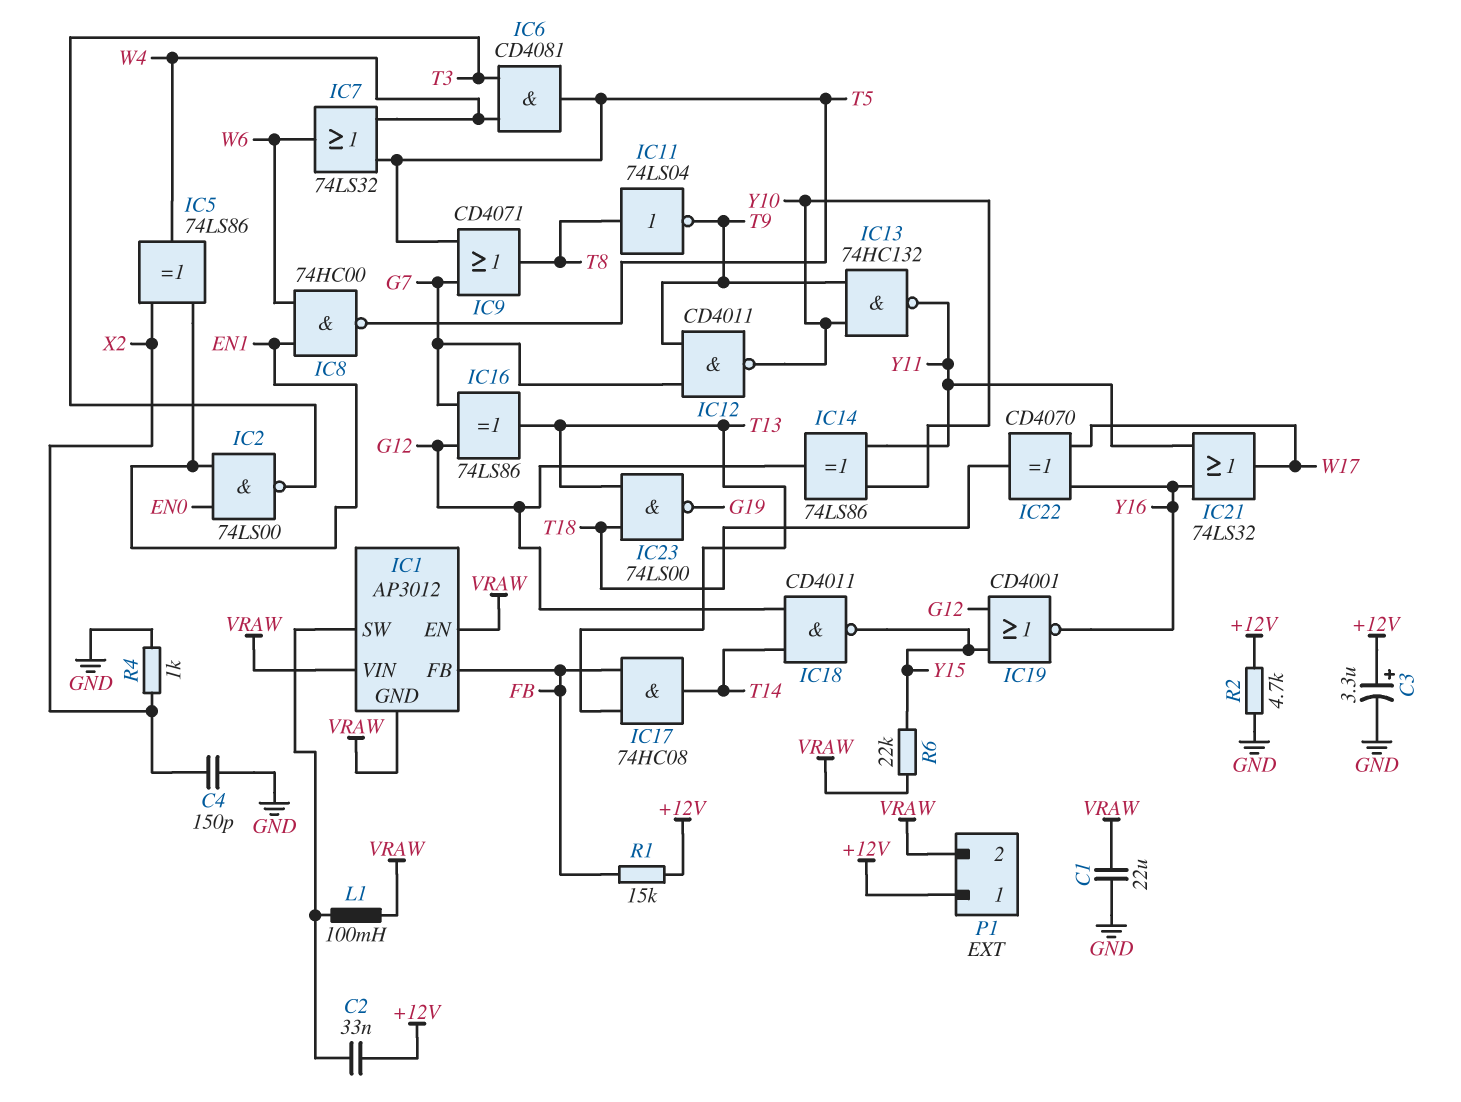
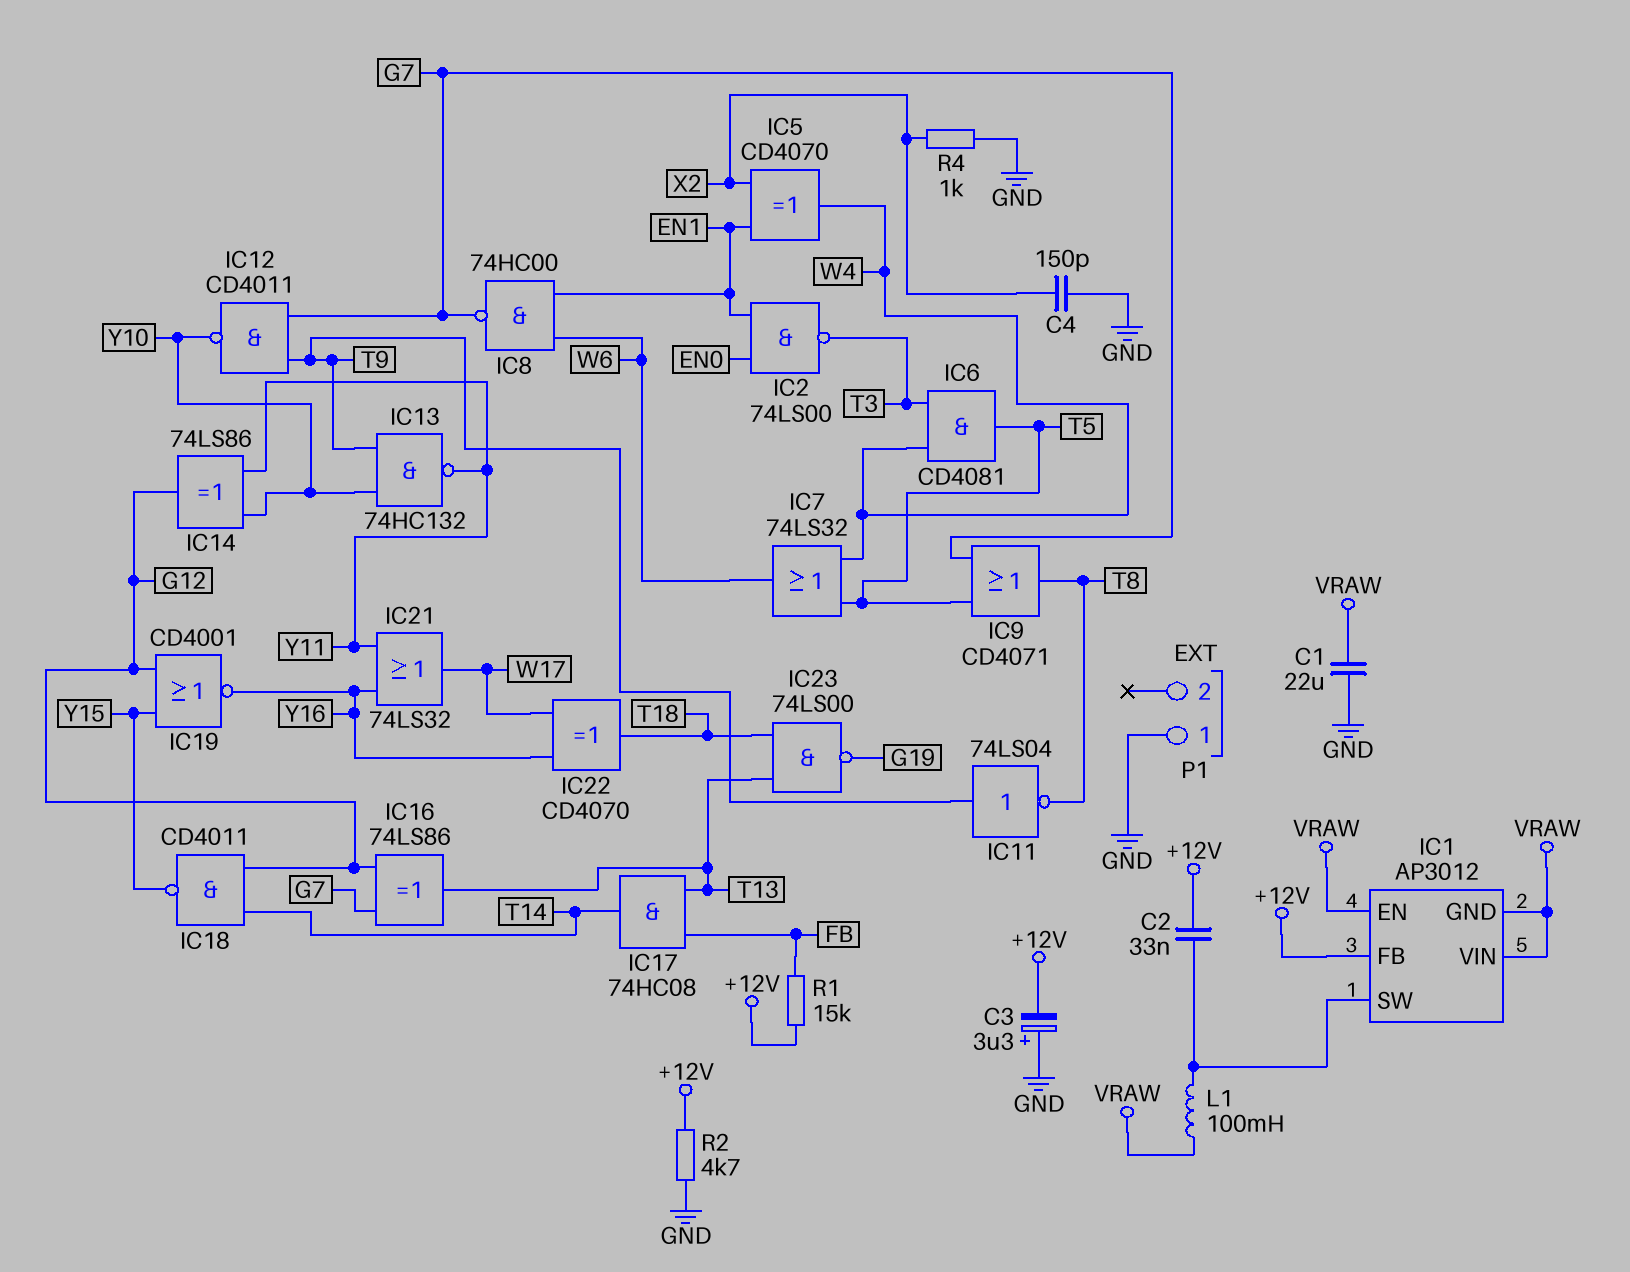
C3: 3.3uF (plus +12V, minus GND) -> 3.3uF (plus GND, minus +12V)
IC1 pin FB: FB -> +12V
IC5: XOR 74LS86 (in EN1, in X2, out W4) -> XOR CD4070 (in EN1, in X2, out W4)
IC8: NAND 74HC00 (in EN1, in W6, out T5) -> NAND 74HC00 (in EN1, in W6, out G7)
IC11: NOT 74LS04 (in T8, out T9) -> NOT 74LS04 (in T9, out T8)
P1 pin 1: +12V -> GND
P1 pin 2: VRAW -> none
R6: 22k (VRAW, Y15) -> none

